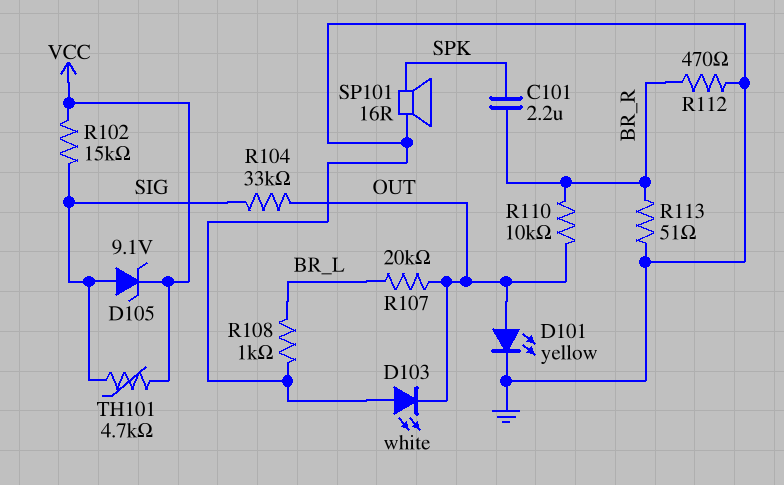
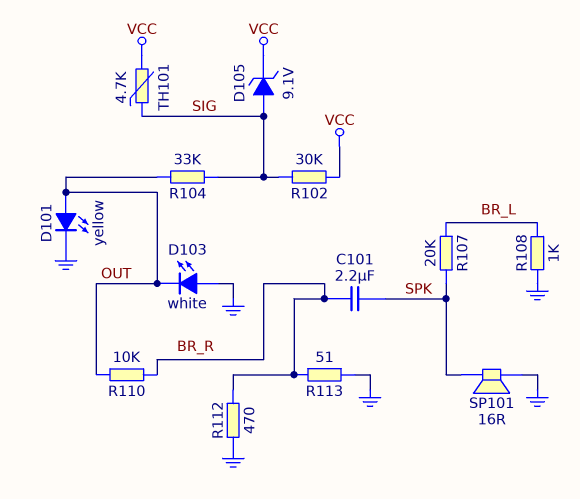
R102: 15k (SIG, VCC) -> 30k (SIG, VCC)
R107: 20k (BR_L, OUT) -> 20k (BR_L, SPK)

